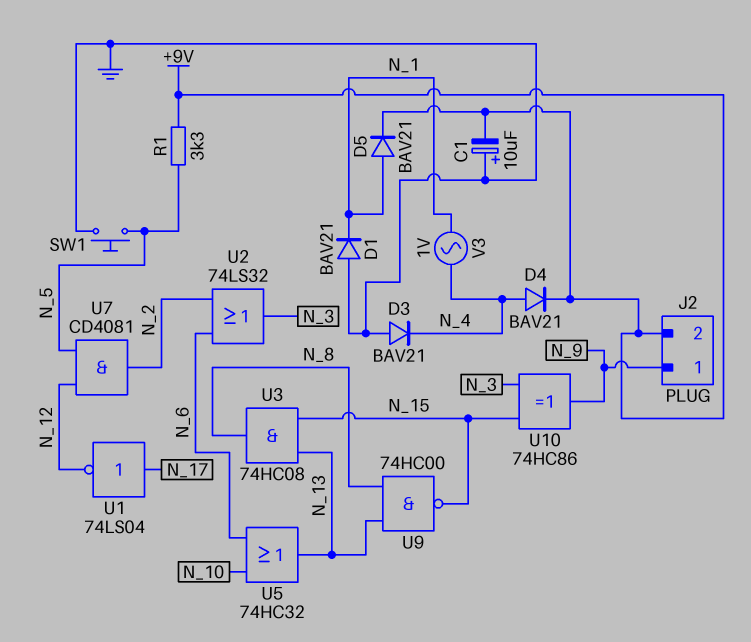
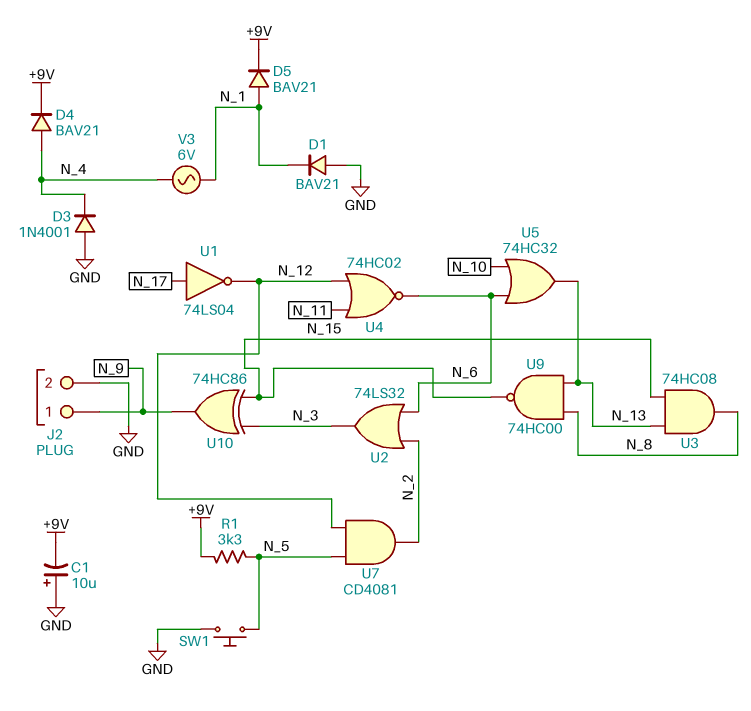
D3: diode BAV21 (A GND, K N_4) -> diode 1N4001 (A GND, K N_4)
J2 pin 2: +9V -> GND
U4: none -> NOR 74HC02 (in N_11, in N_12, out N_6)
V3: AC 1V (N_1, N_4) -> AC 6V (N_1, N_4)

